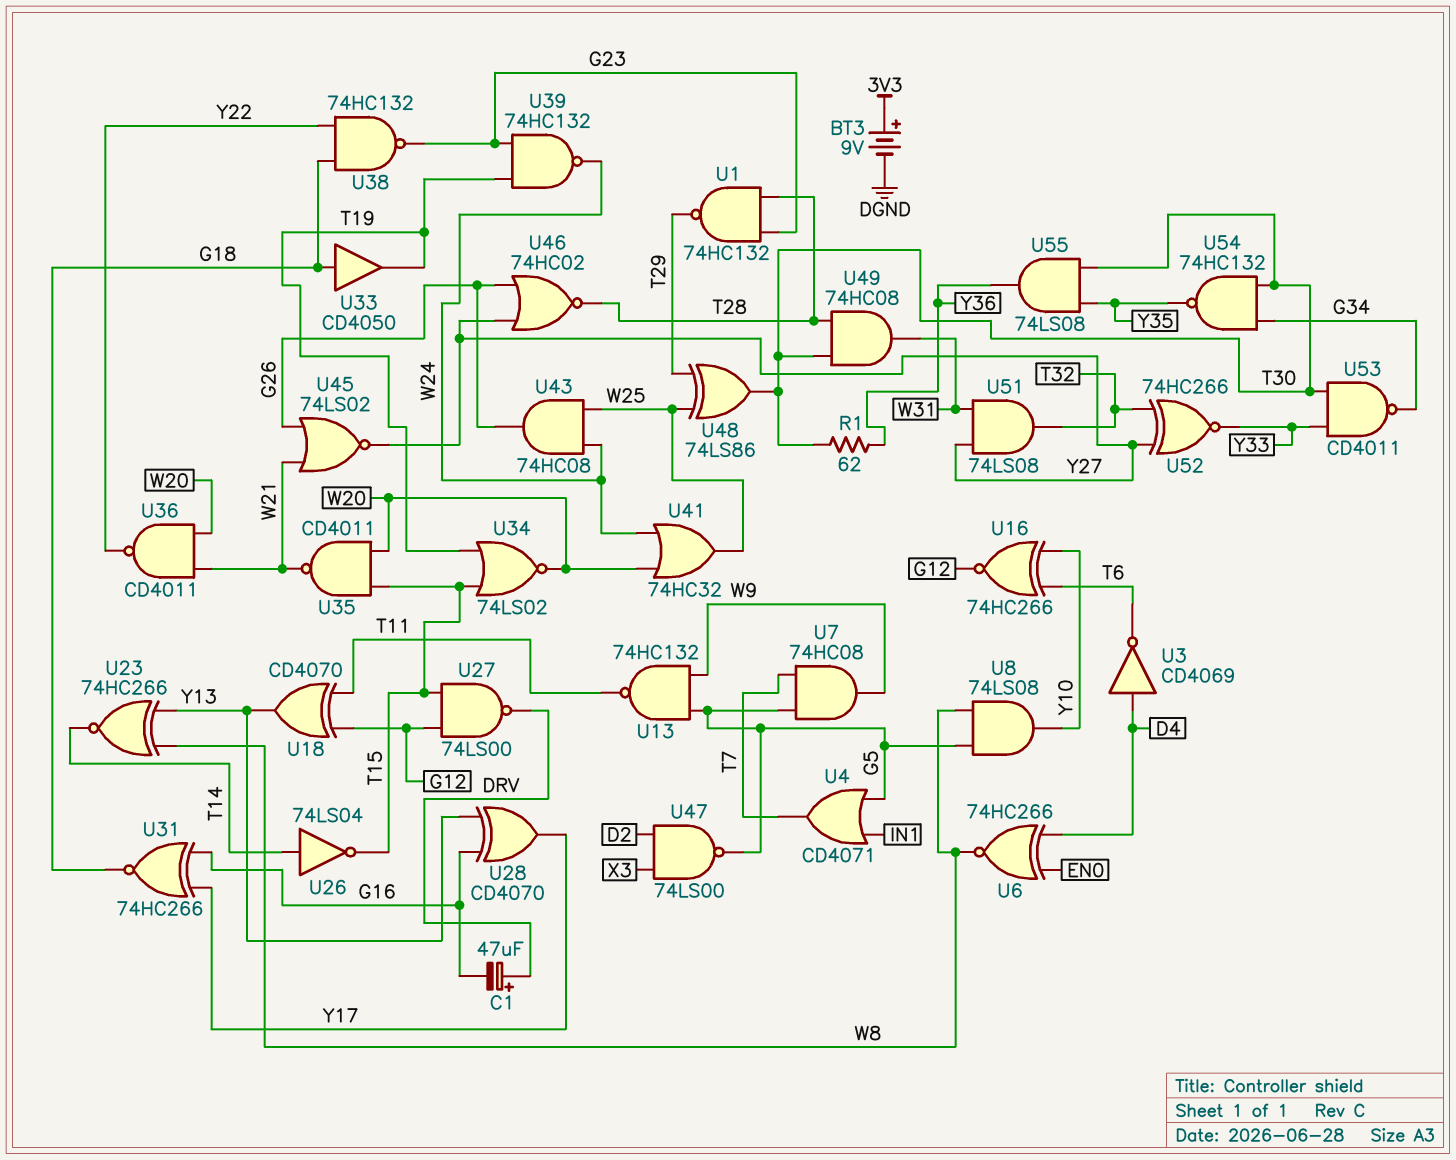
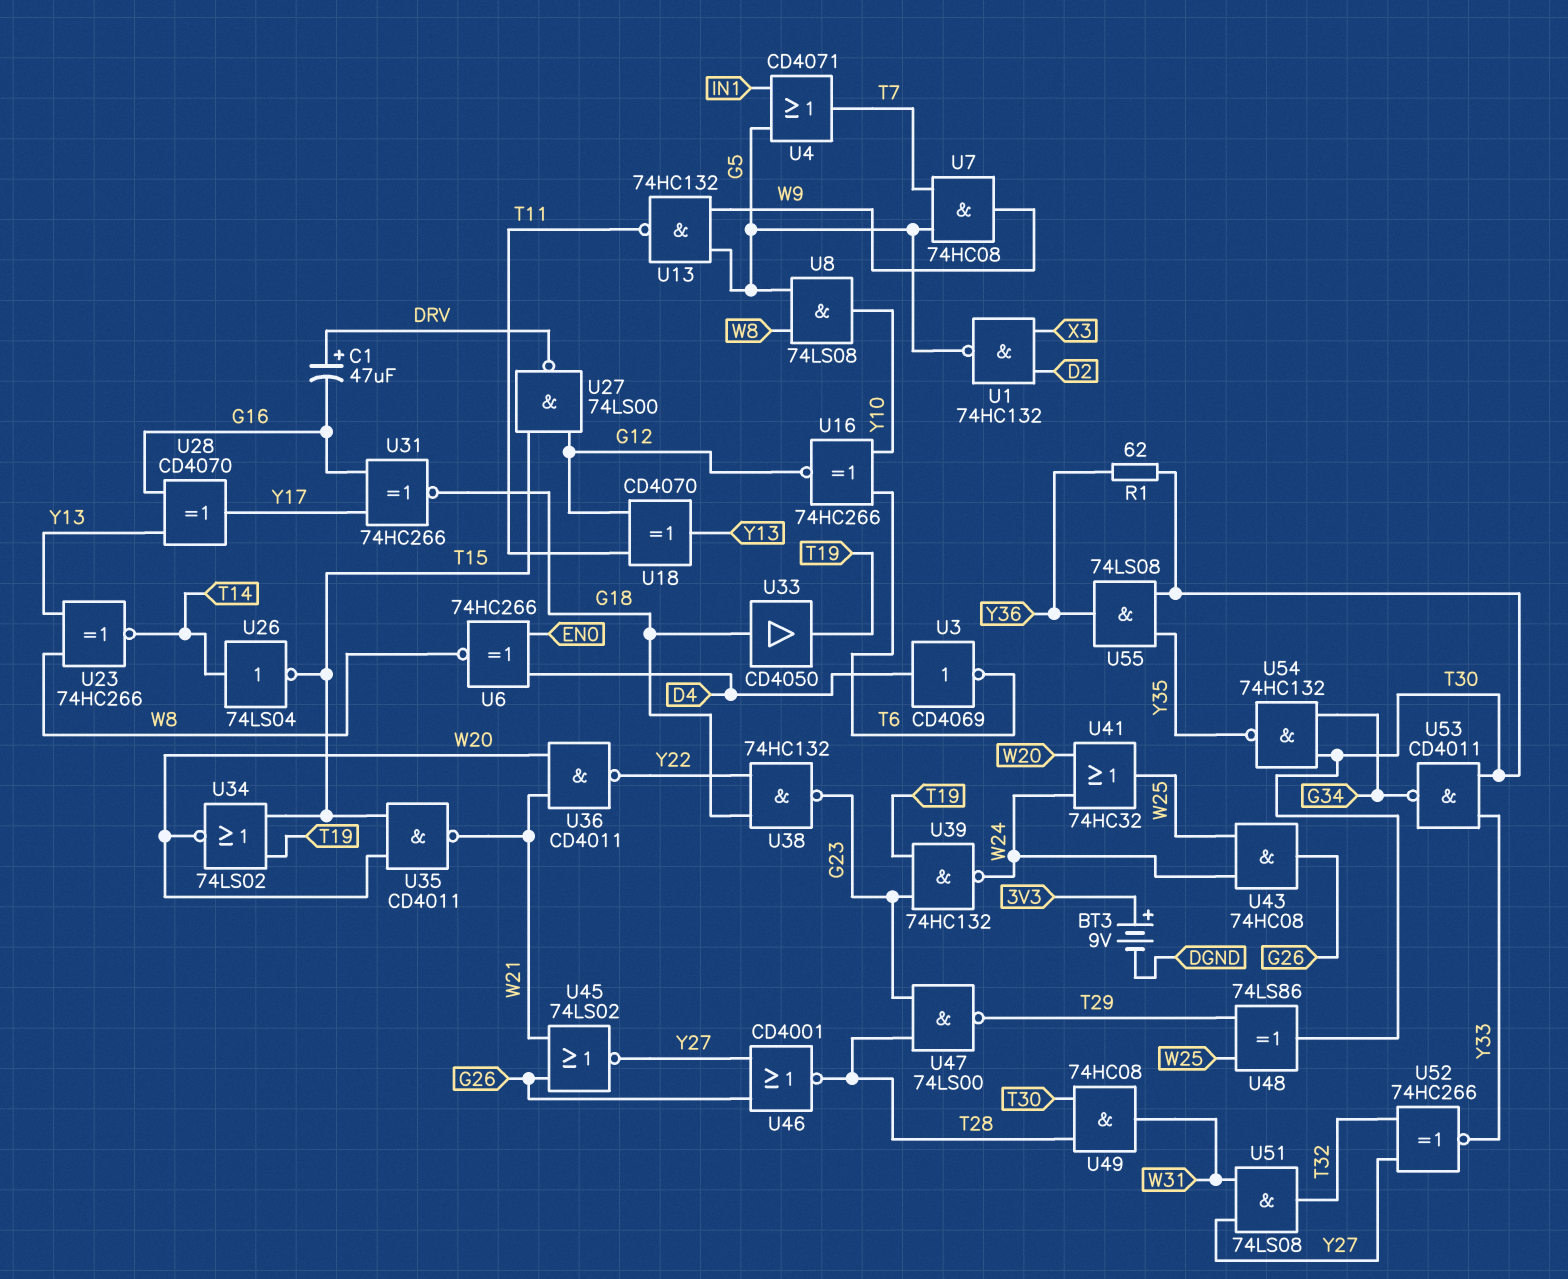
U1: NAND 74HC132 (in G23, in T28, out T29) -> NAND 74HC132 (in D2, in X3, out G5)
U46: NOR 74HC02 (in G26, in Y27, out T28) -> NOR CD4001 (in G26, in Y27, out T28)
U47: NAND 74LS00 (in D2, in X3, out G5) -> NAND 74LS00 (in G23, in T28, out T29)

